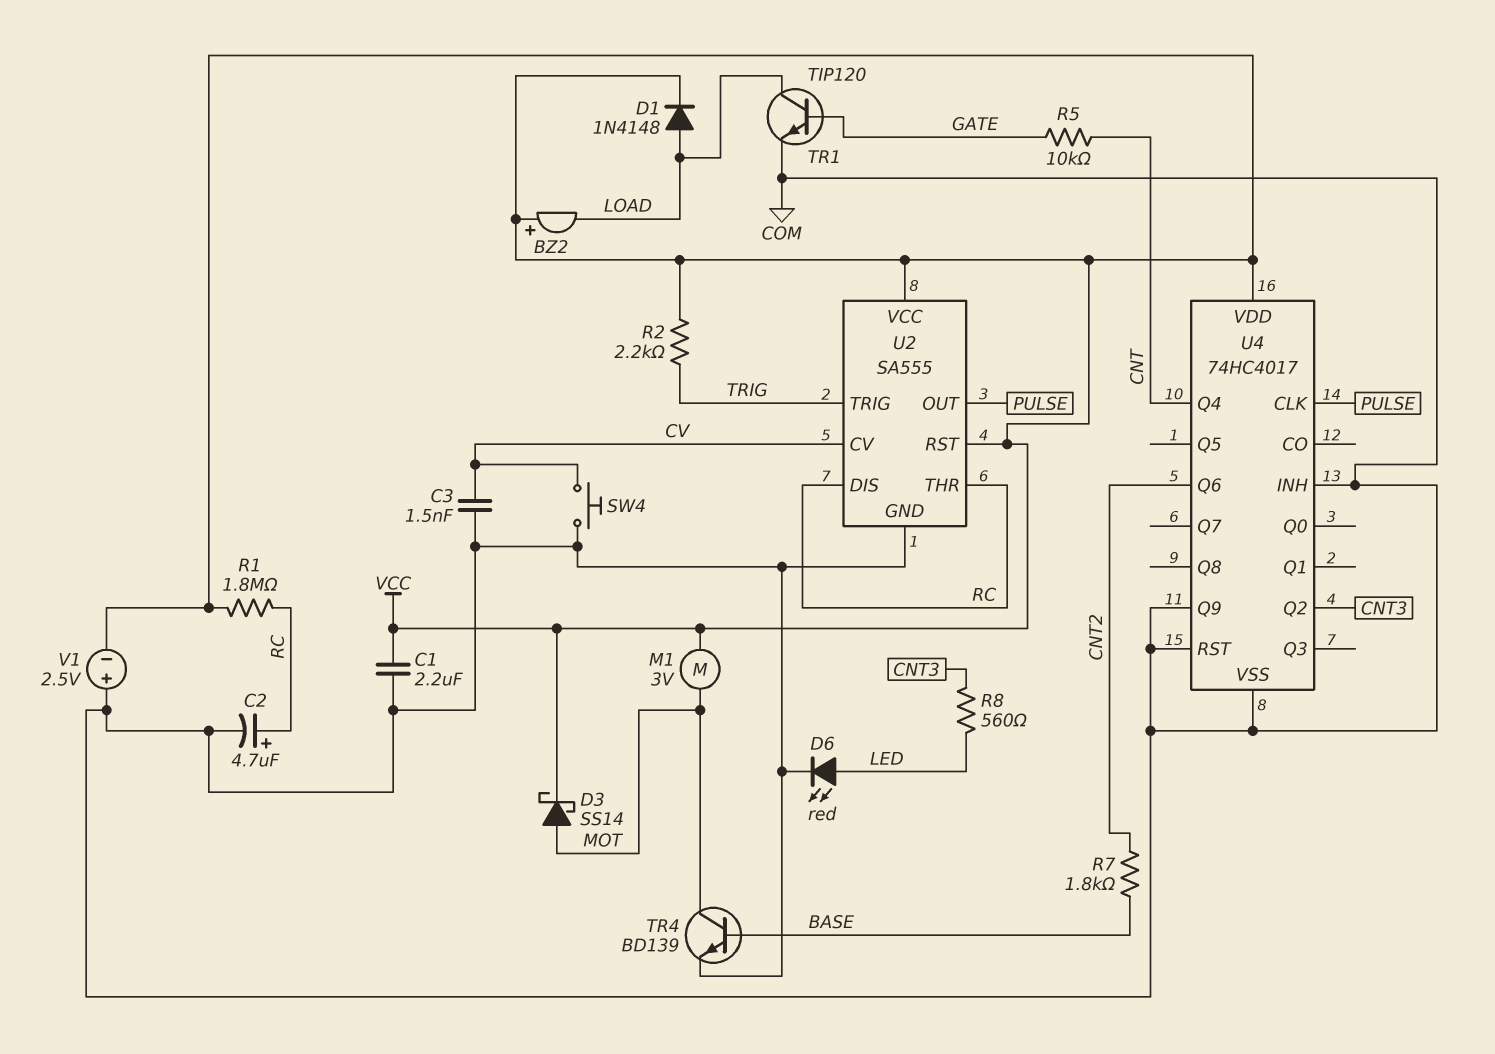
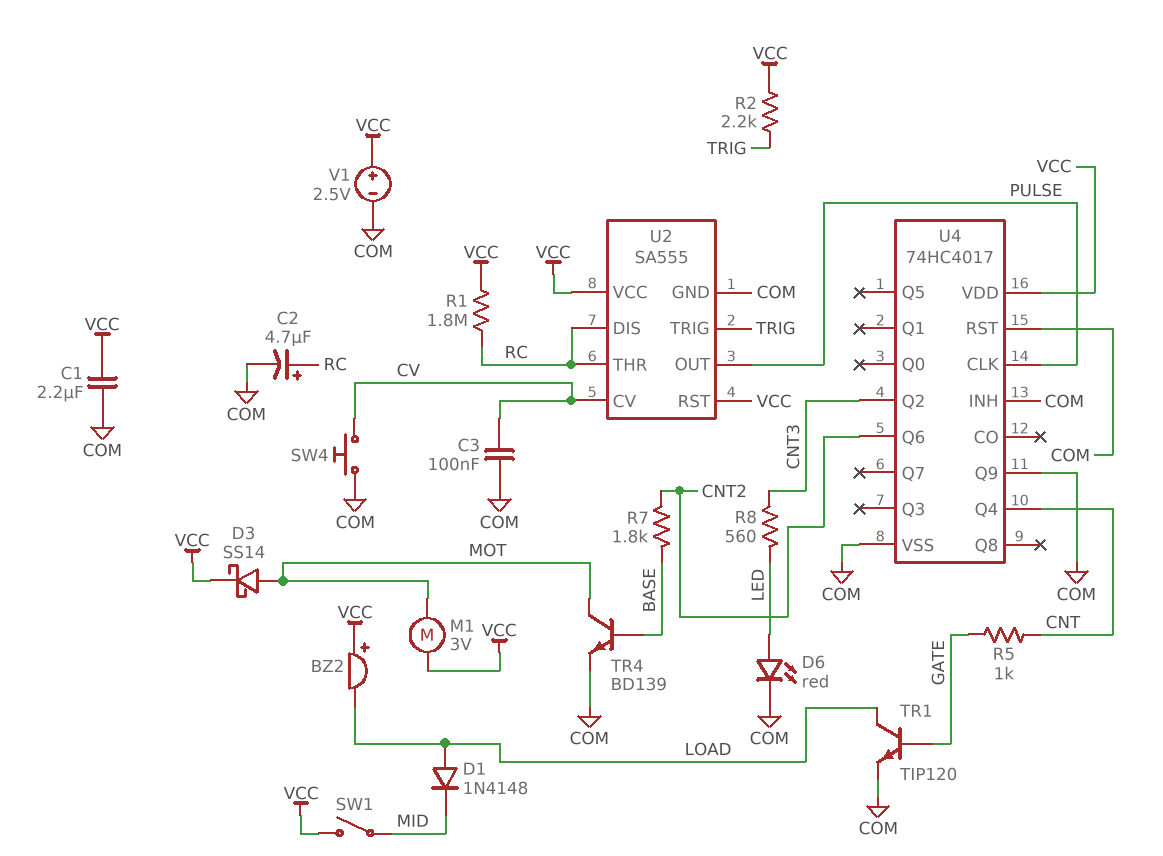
C3: 1.5nF (COM, CV) -> 100nF (COM, CV)
D1: diode 1N4148 (A LOAD, K VCC) -> diode 1N4148 (A LOAD, K MID)
R5: 10k (CNT, GATE) -> 1k (CNT, GATE)
SW1: none -> switch (MID, VCC)
V1: 2.5V (plus COM, minus VCC) -> 2.5V (plus VCC, minus COM)

